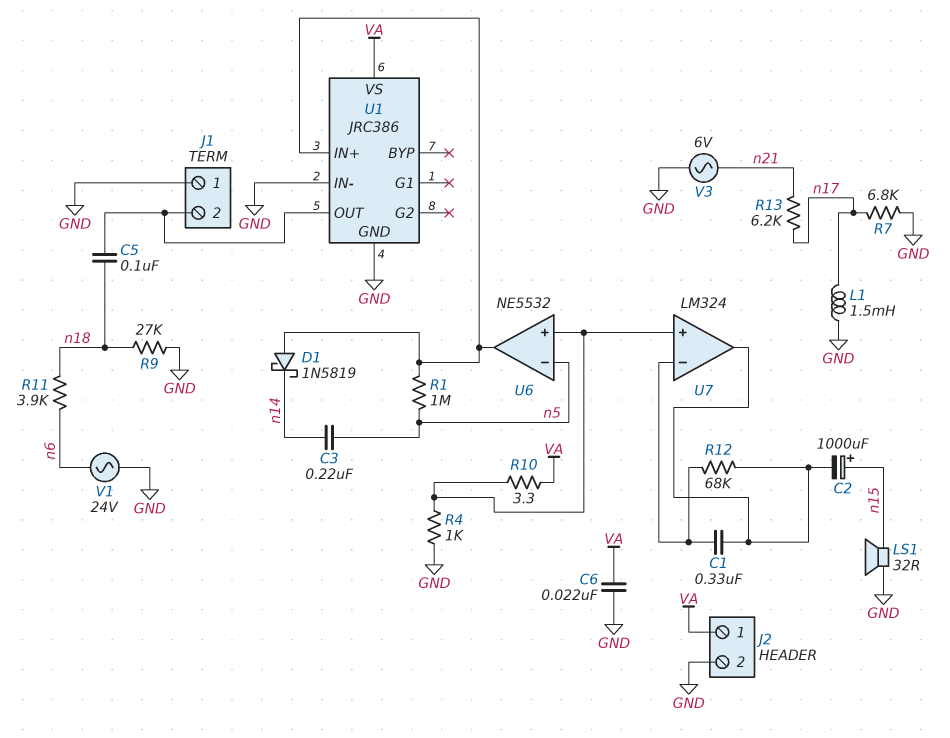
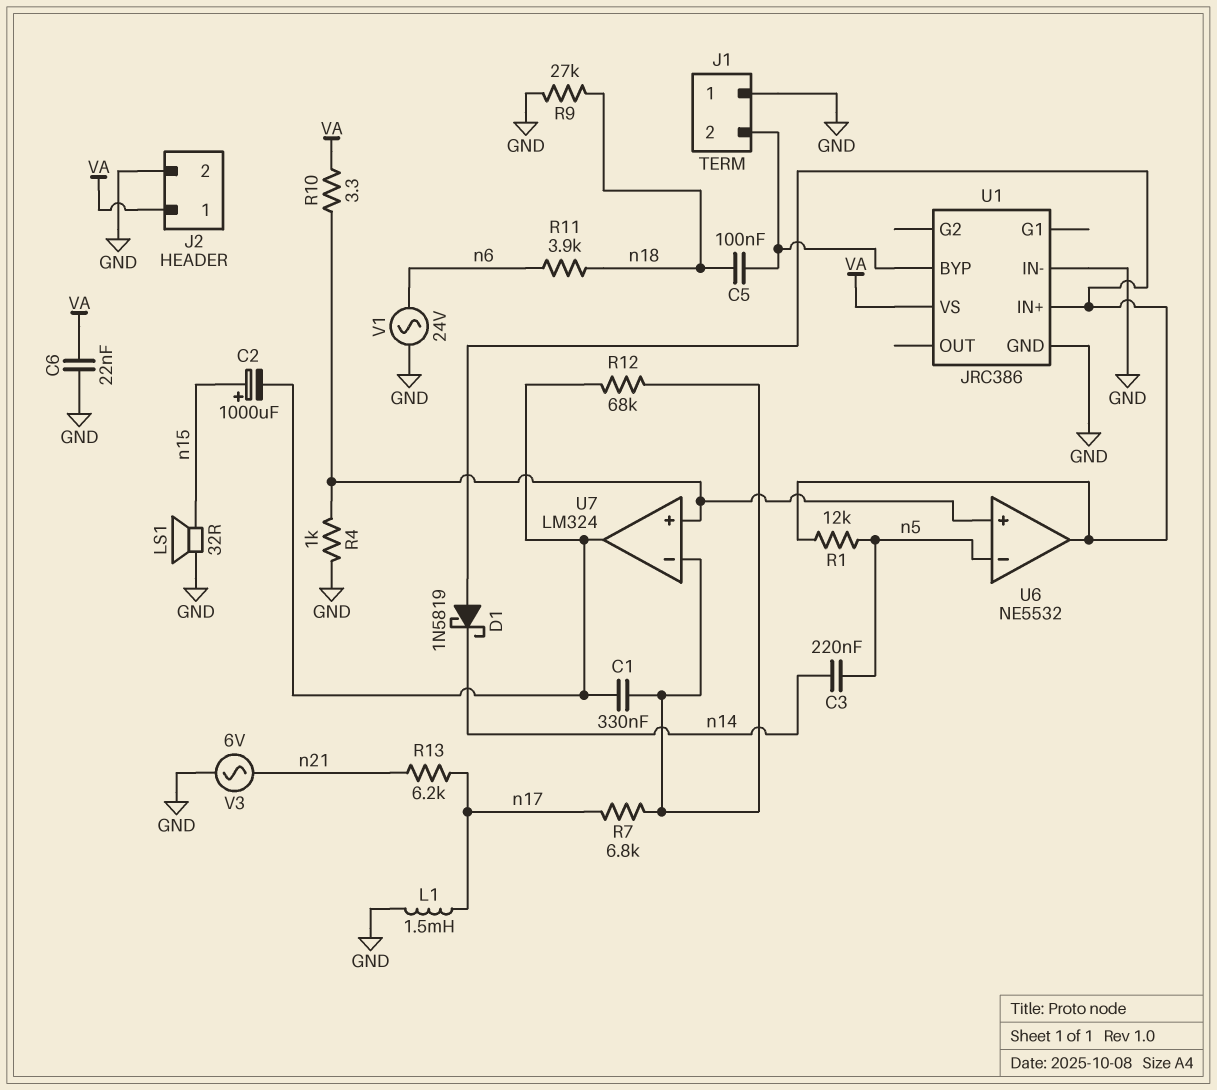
R1: 1M (U1/IN+, n5) -> 12k (U1/IN+, n5)
R7: 6.8k (GND, n17) -> 6.8k (U7/in-, n17)
U1 pin BYP: none -> J1/2
U1 pin OUT: J1/2 -> none

